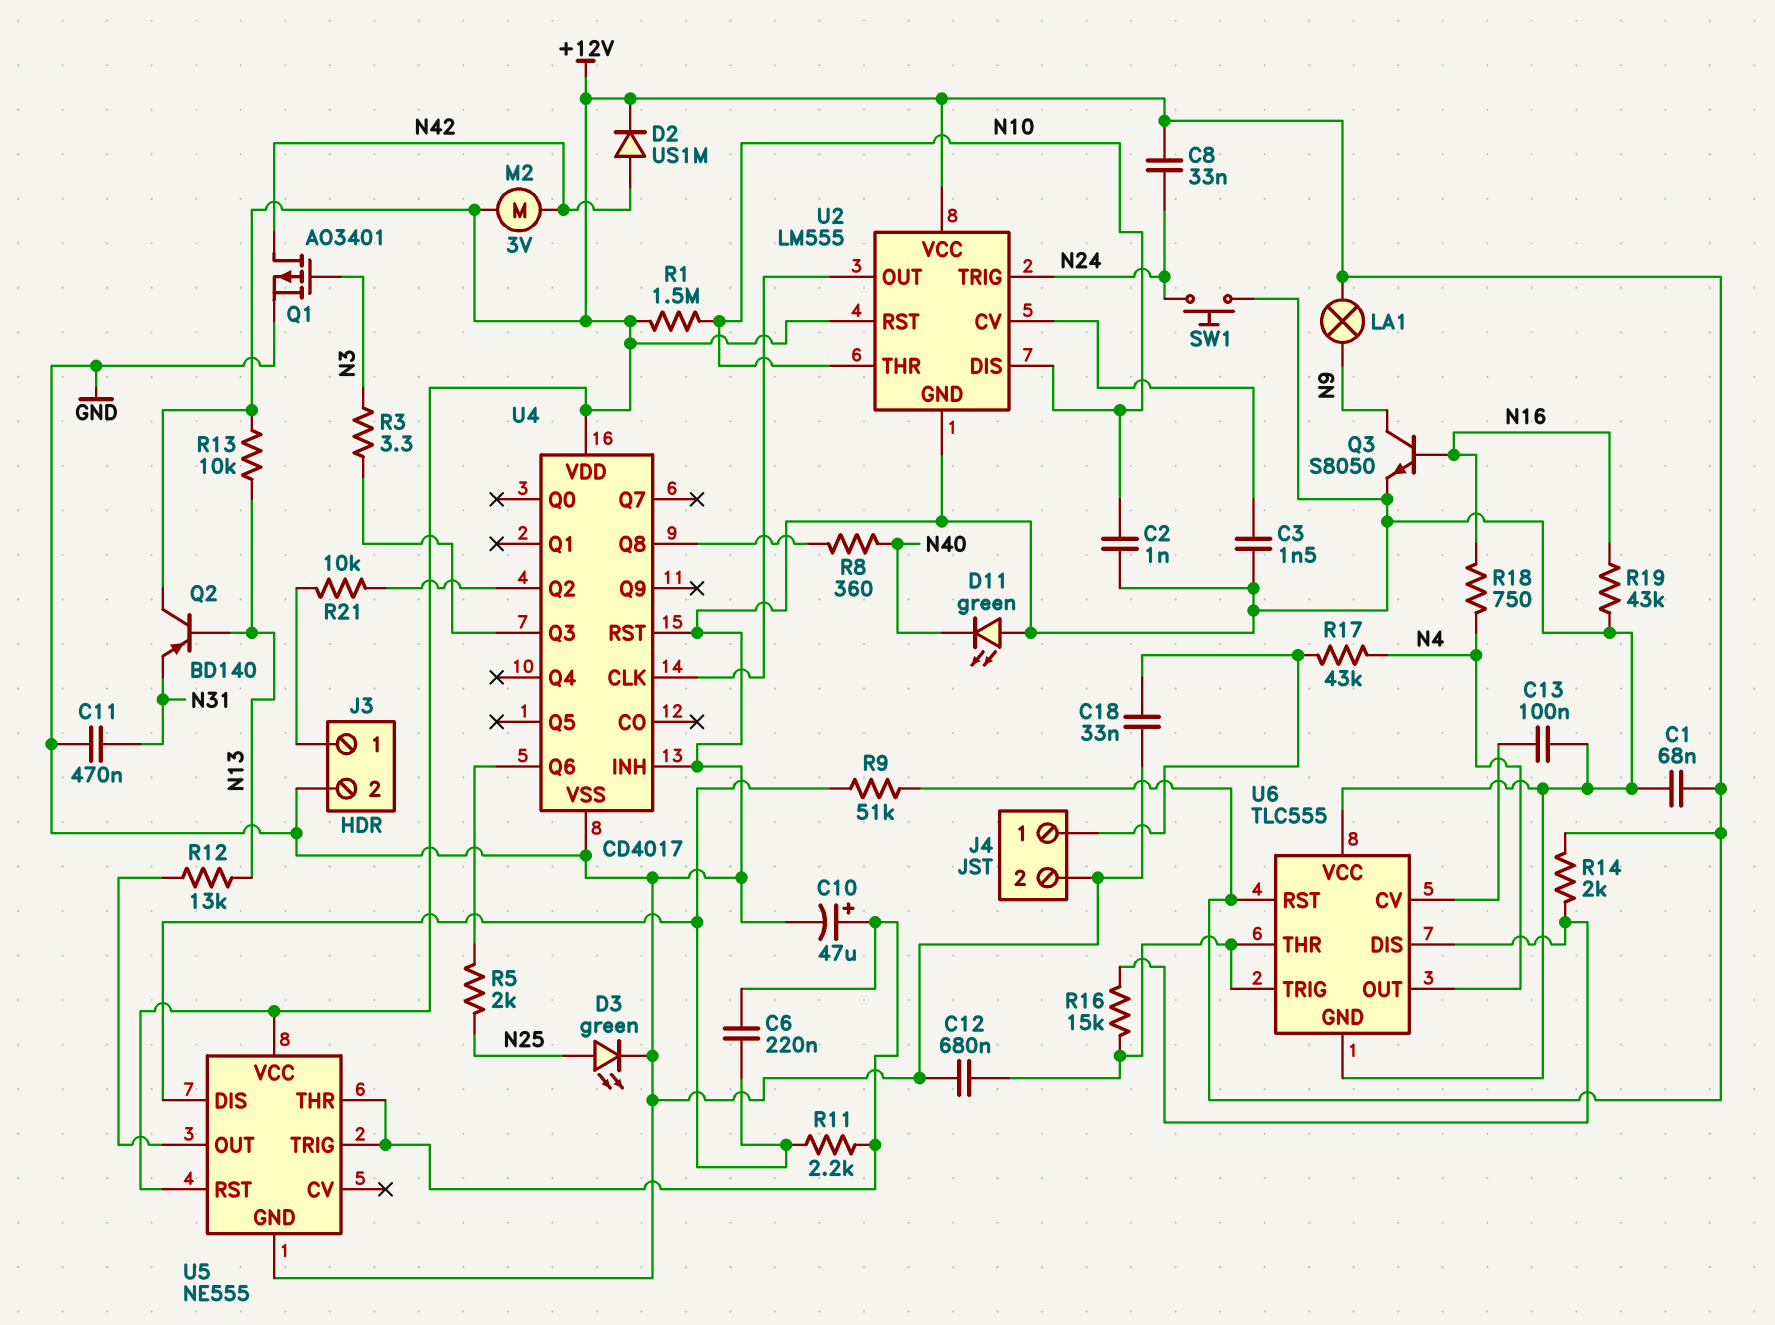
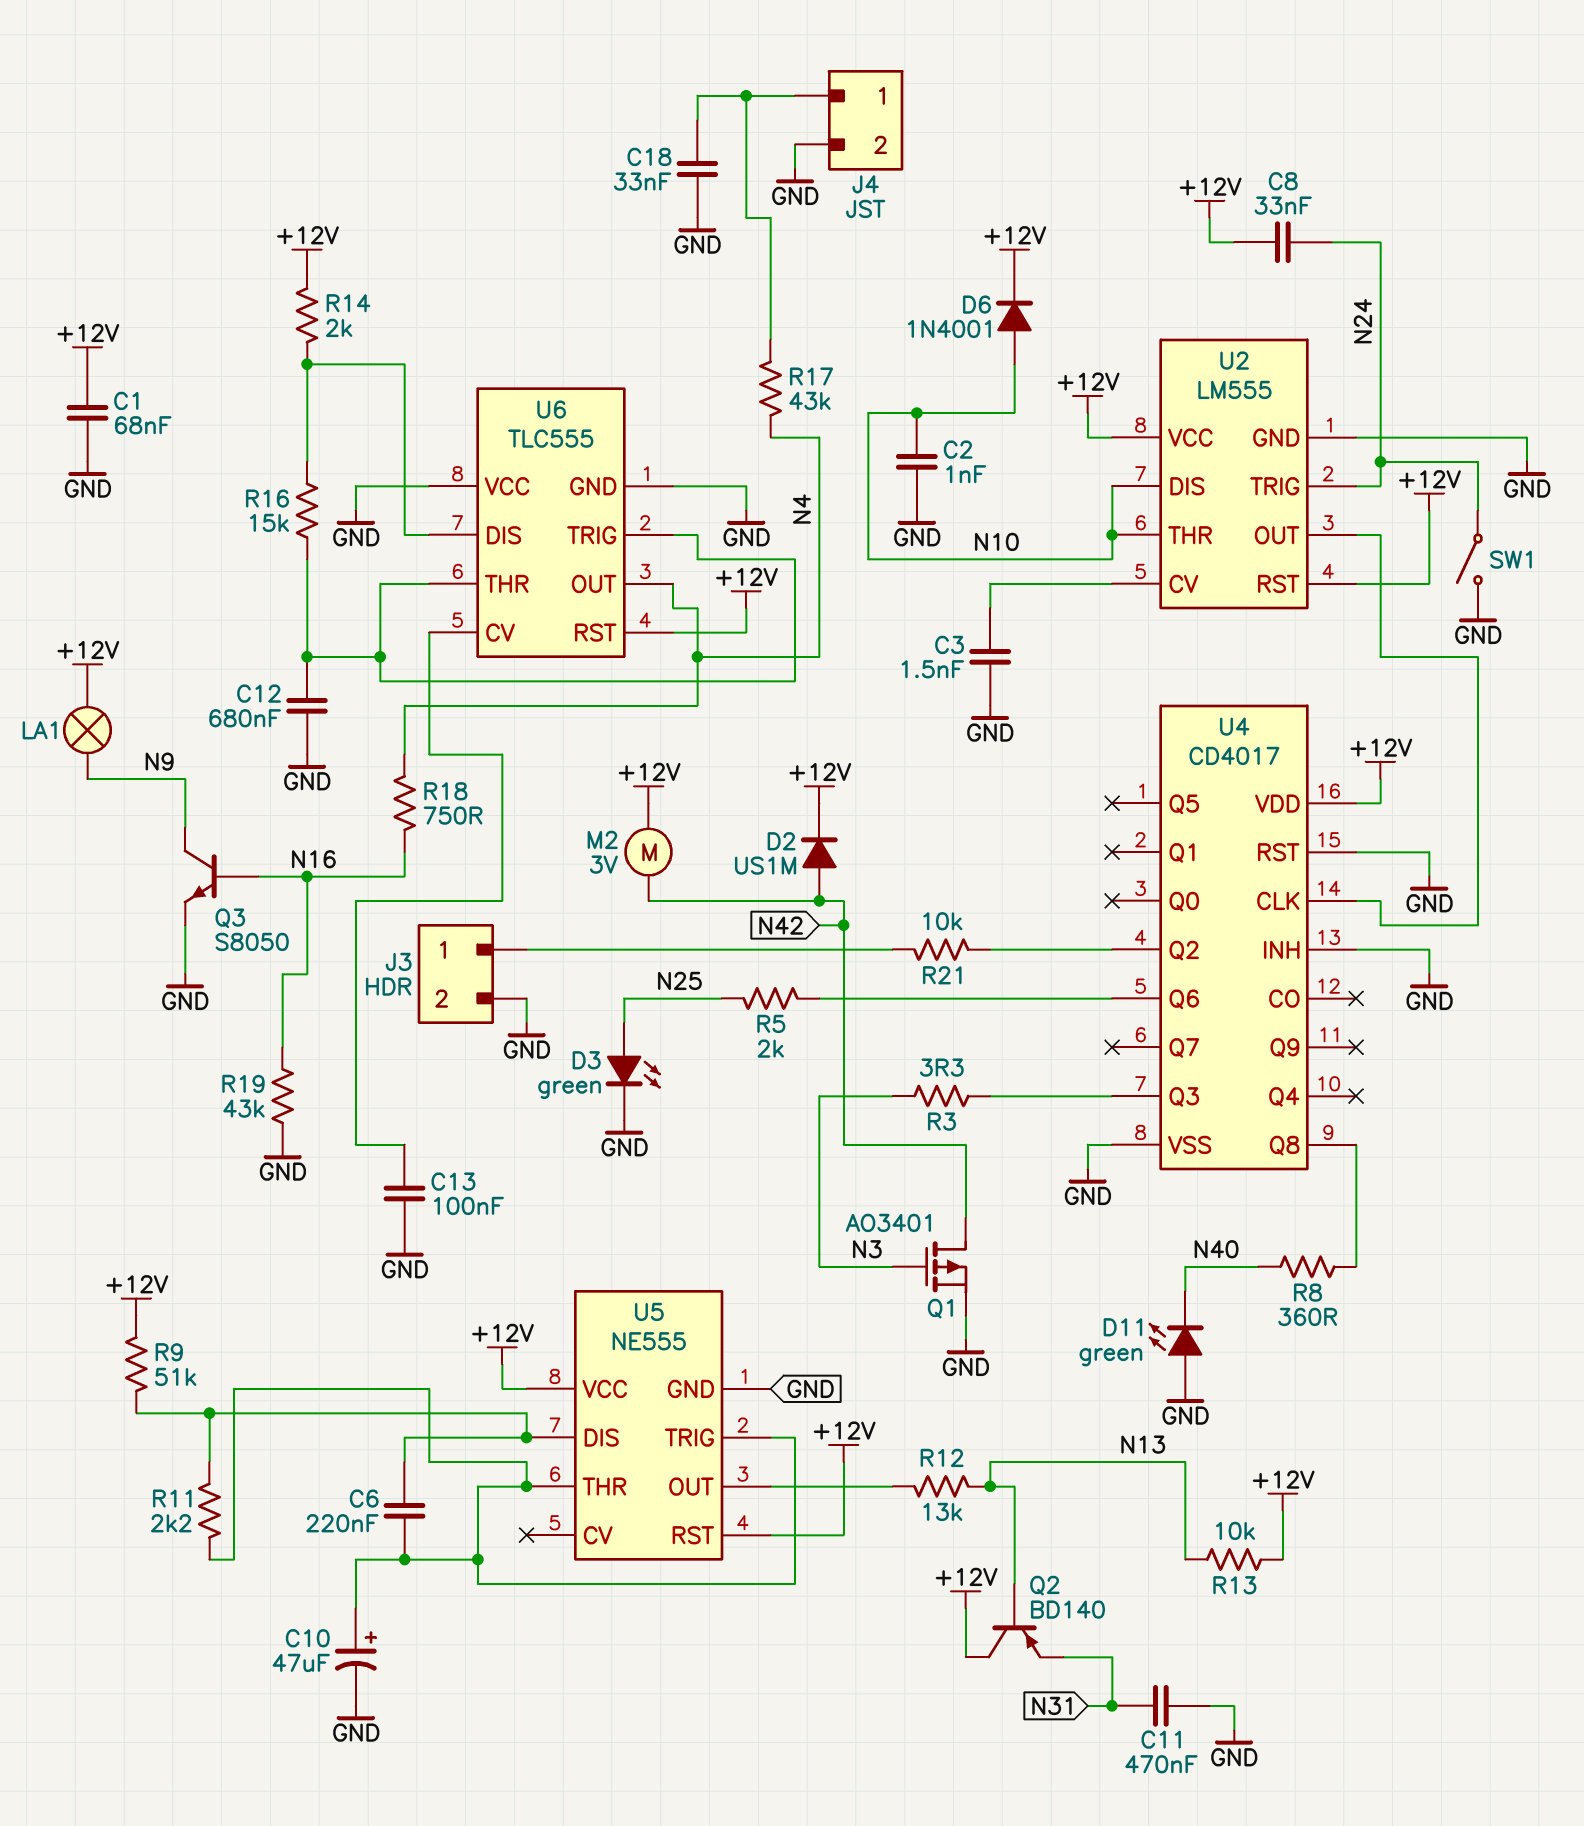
D6: none -> diode 1N4001 (A N10, K +12V)
R1: 1.5M (+12V, N10) -> none
SW1: button (GND, N24) -> switch (GND, N24)

